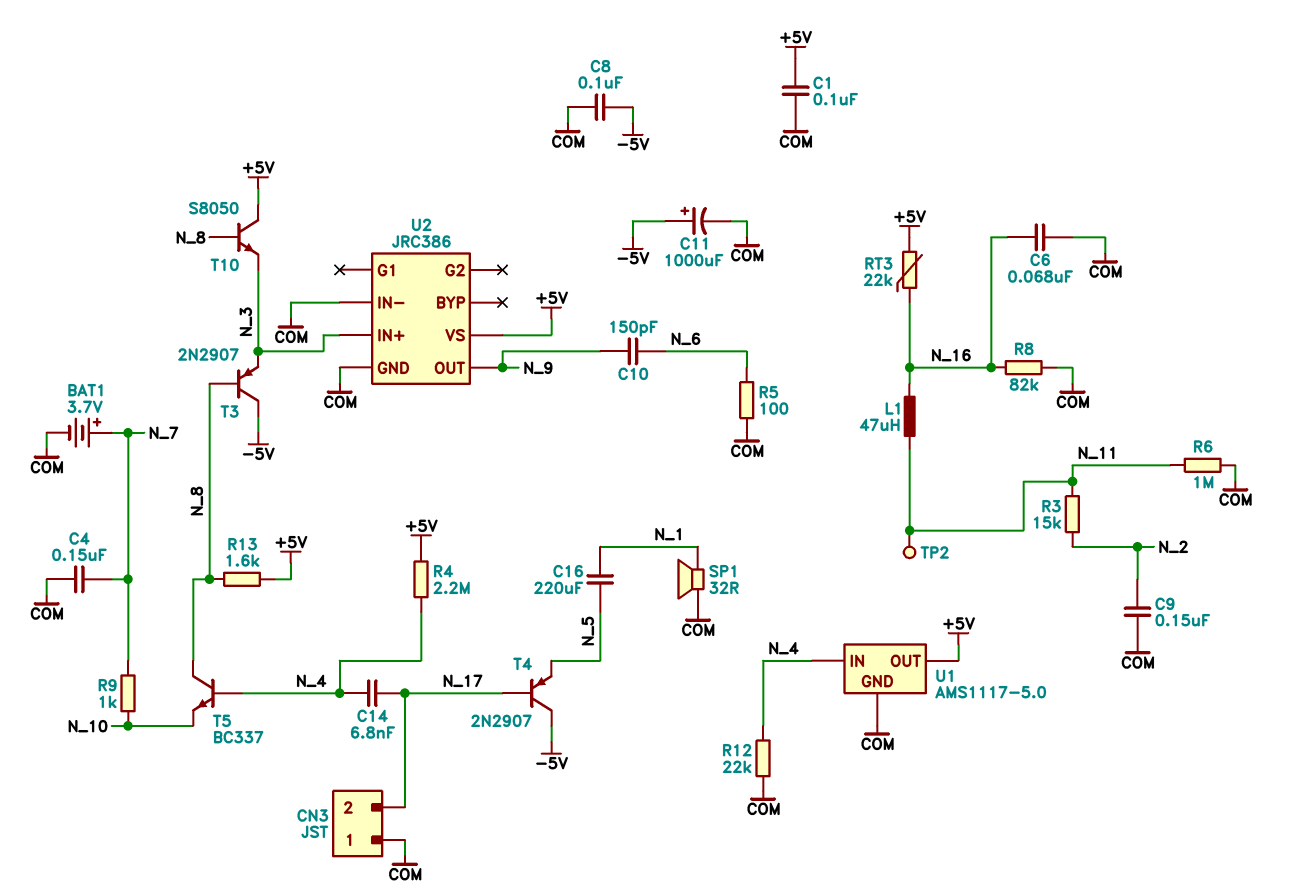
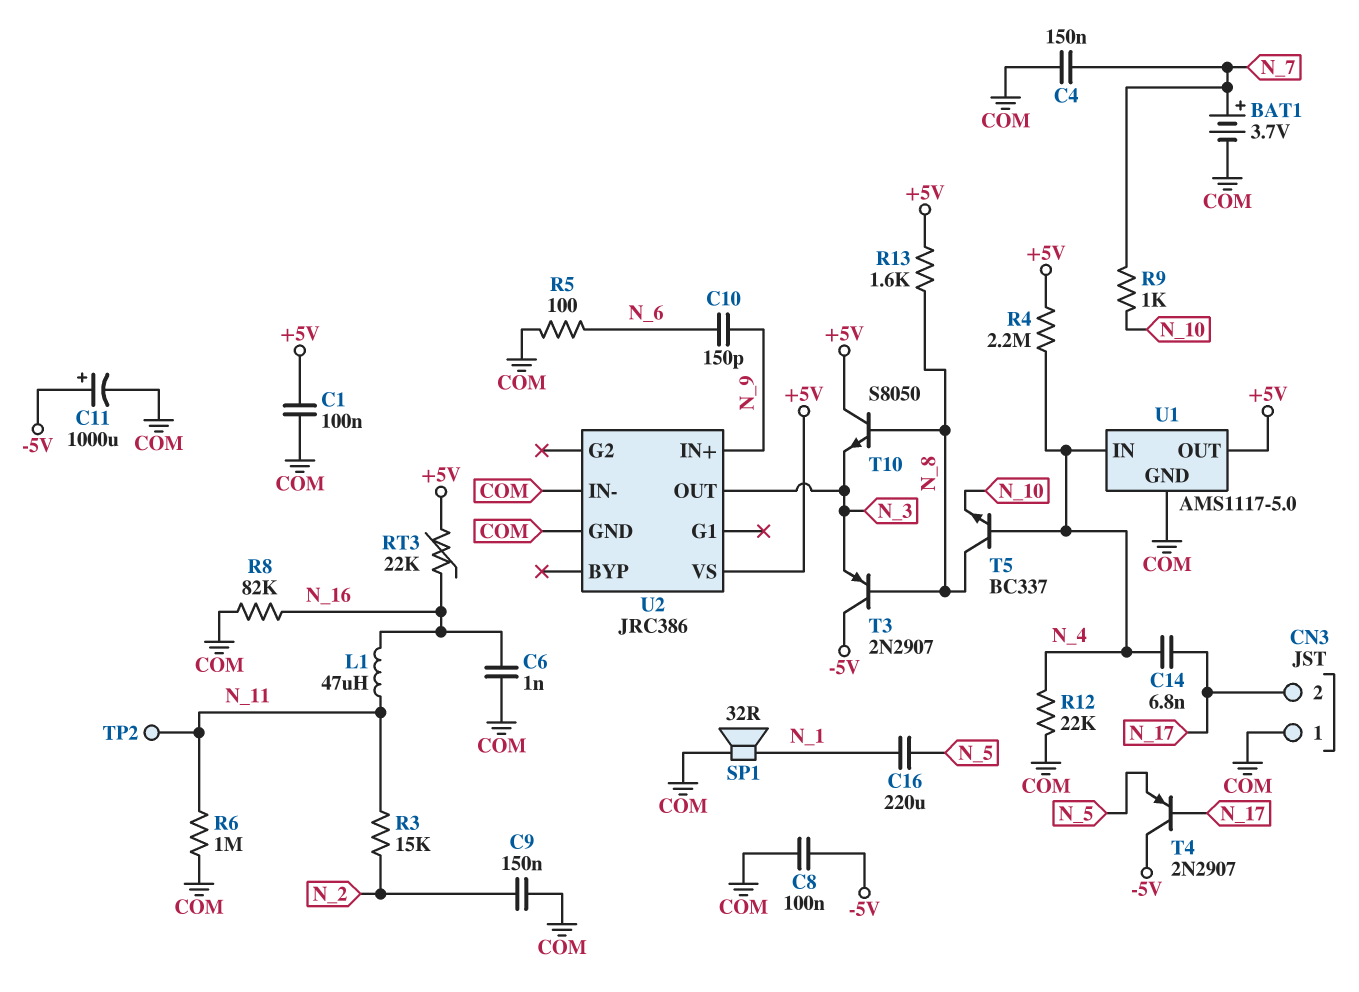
C6: 68nF (COM, N_16) -> 1nF (COM, N_16)
U2 pin IN+: N_3 -> N_9
U2 pin OUT: N_9 -> N_3

